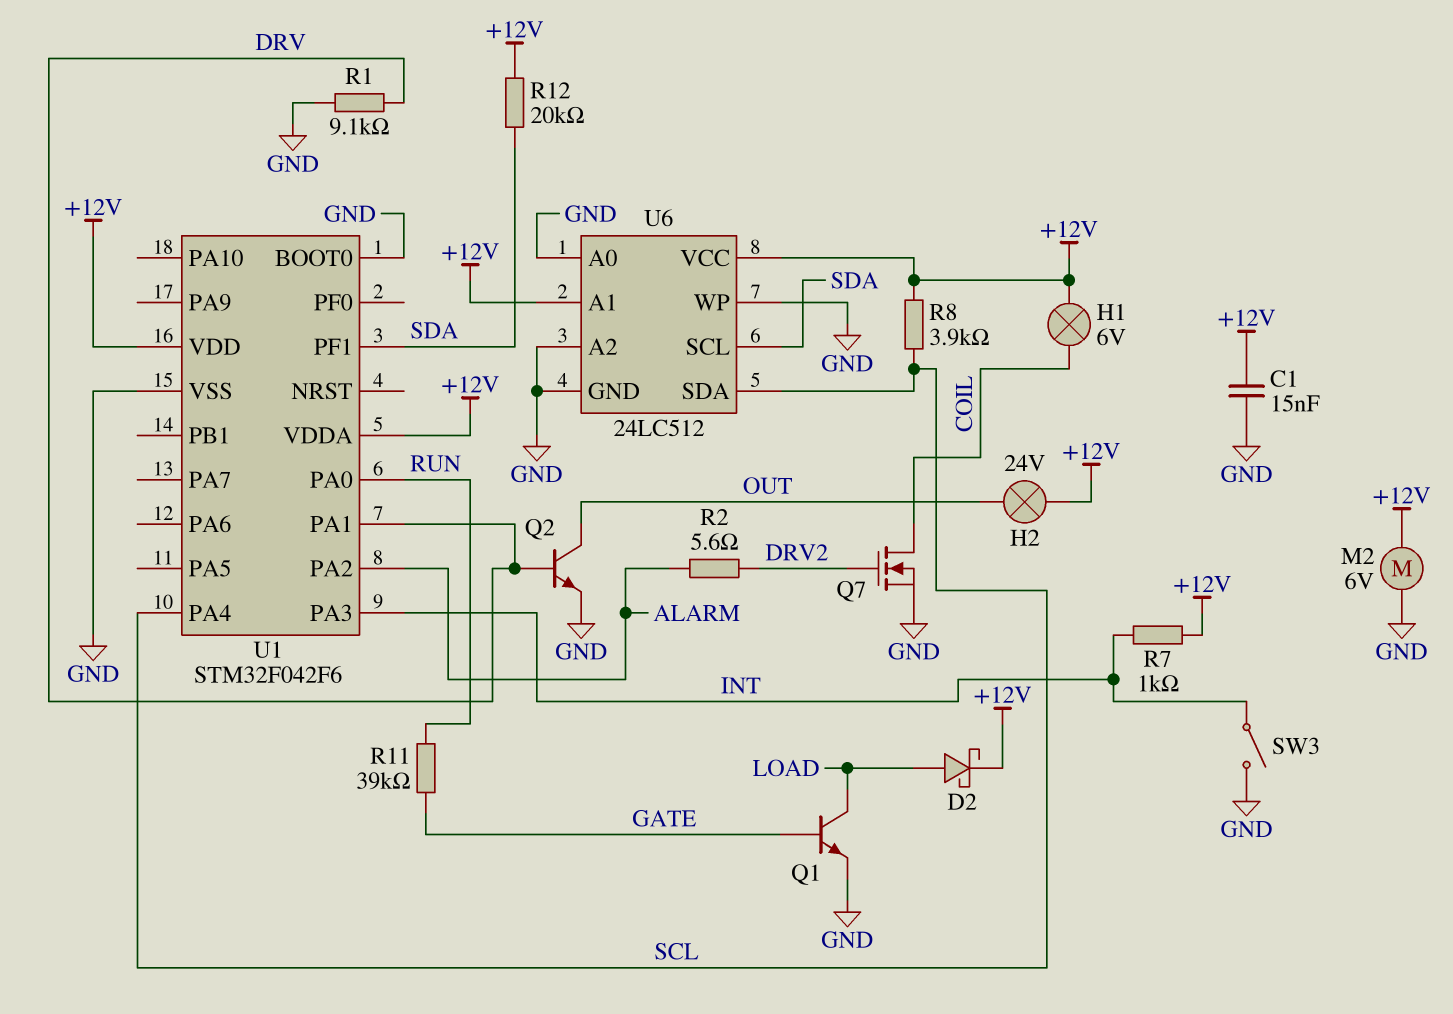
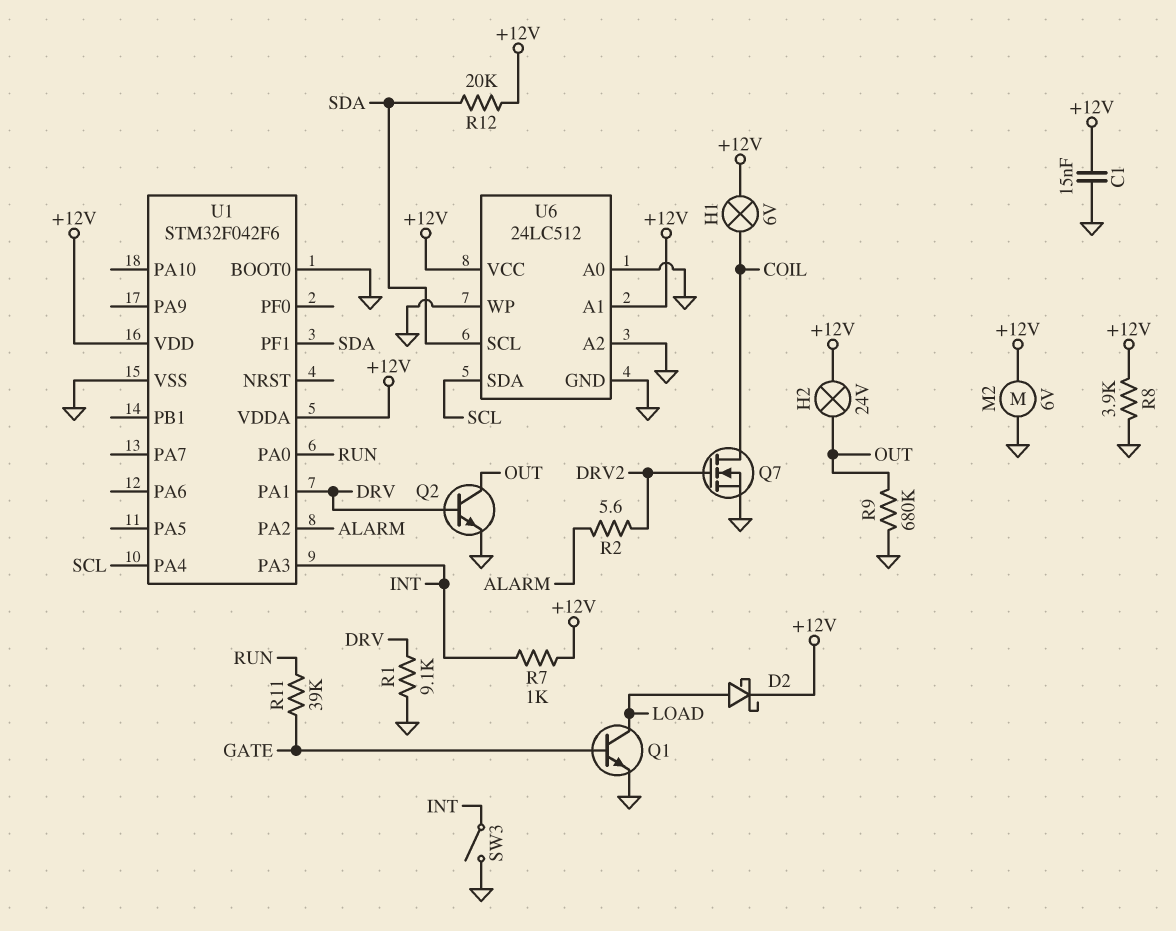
R8: 3.9k (+12V, SCL) -> 3.9k (+12V, GND)
R9: none -> 680k (GND, OUT)

